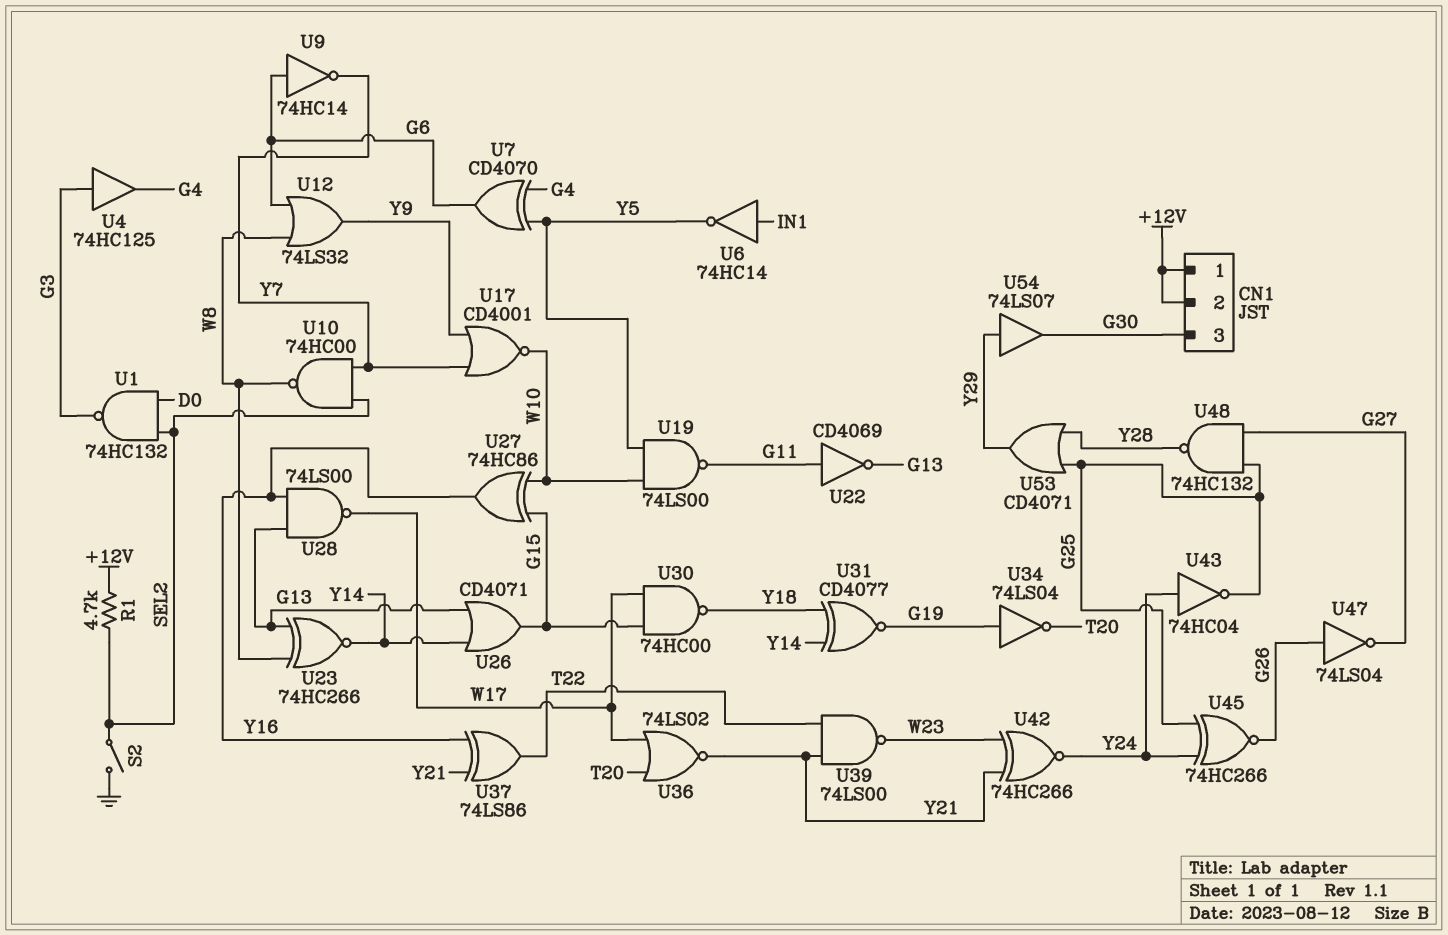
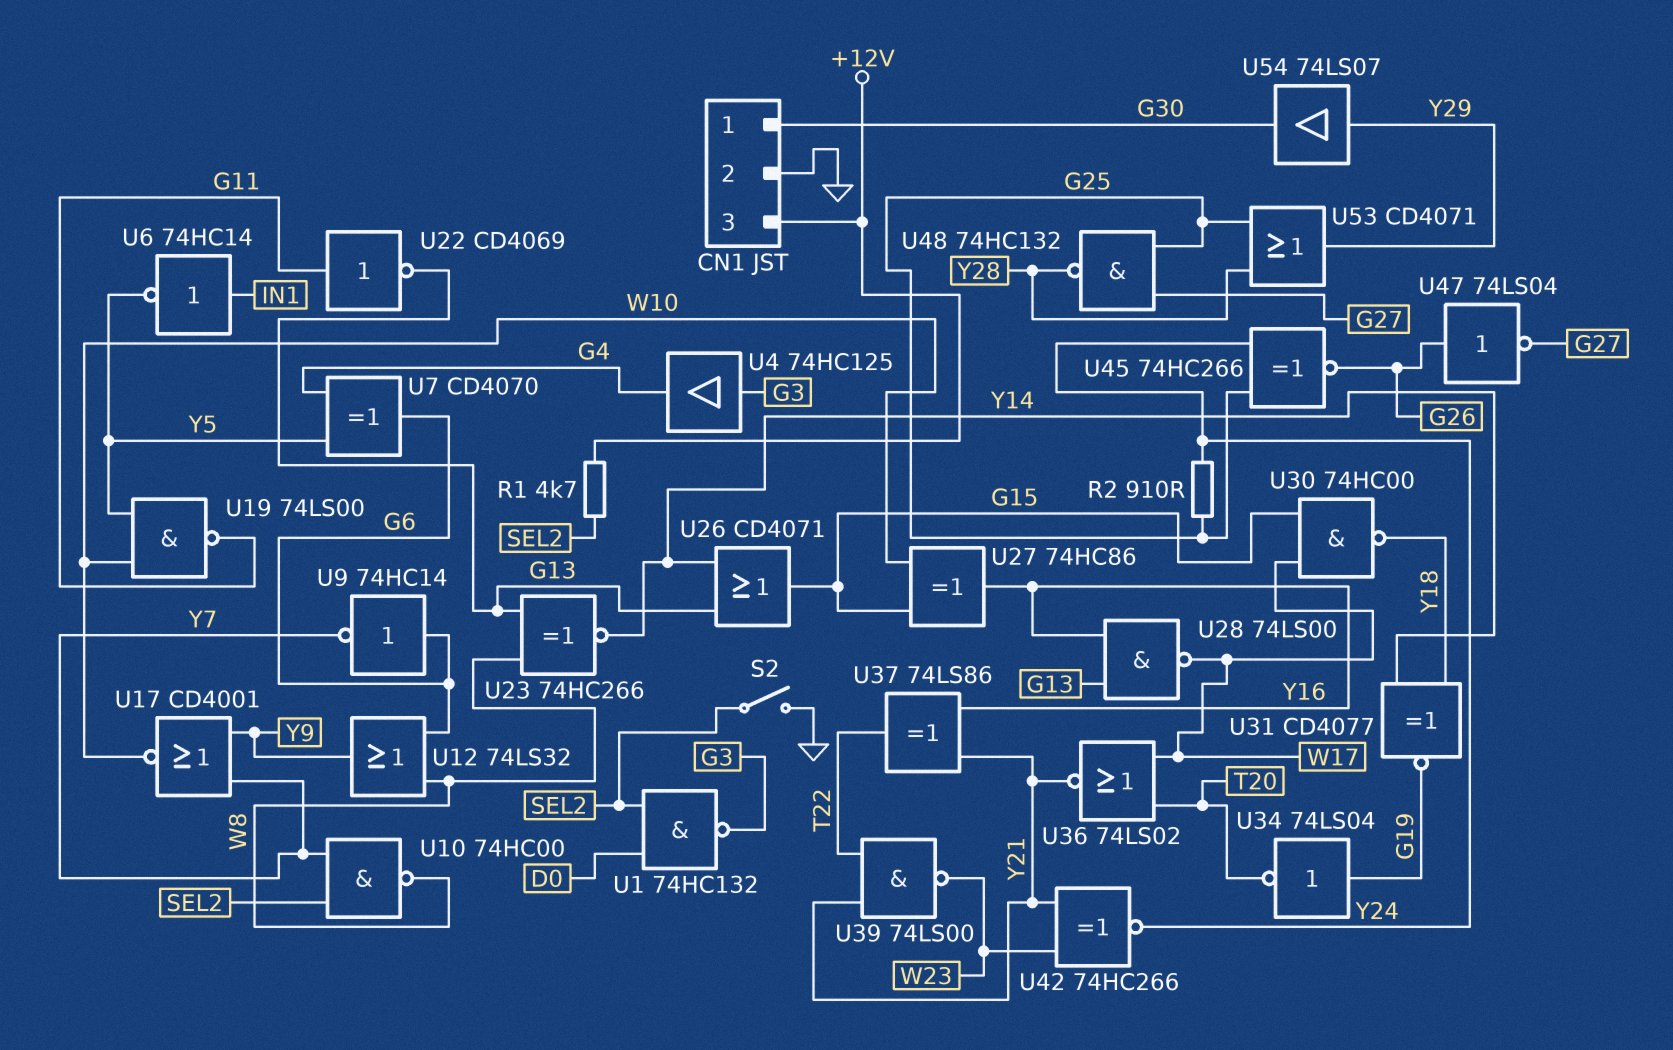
CN1 pin 1: +12V -> G30
CN1 pin 2: +12V -> GND
CN1 pin 3: G30 -> +12V
R2: none -> 910 (G25, Y24)
U43: NOT 74HC04 (in Y24, out G25) -> none

